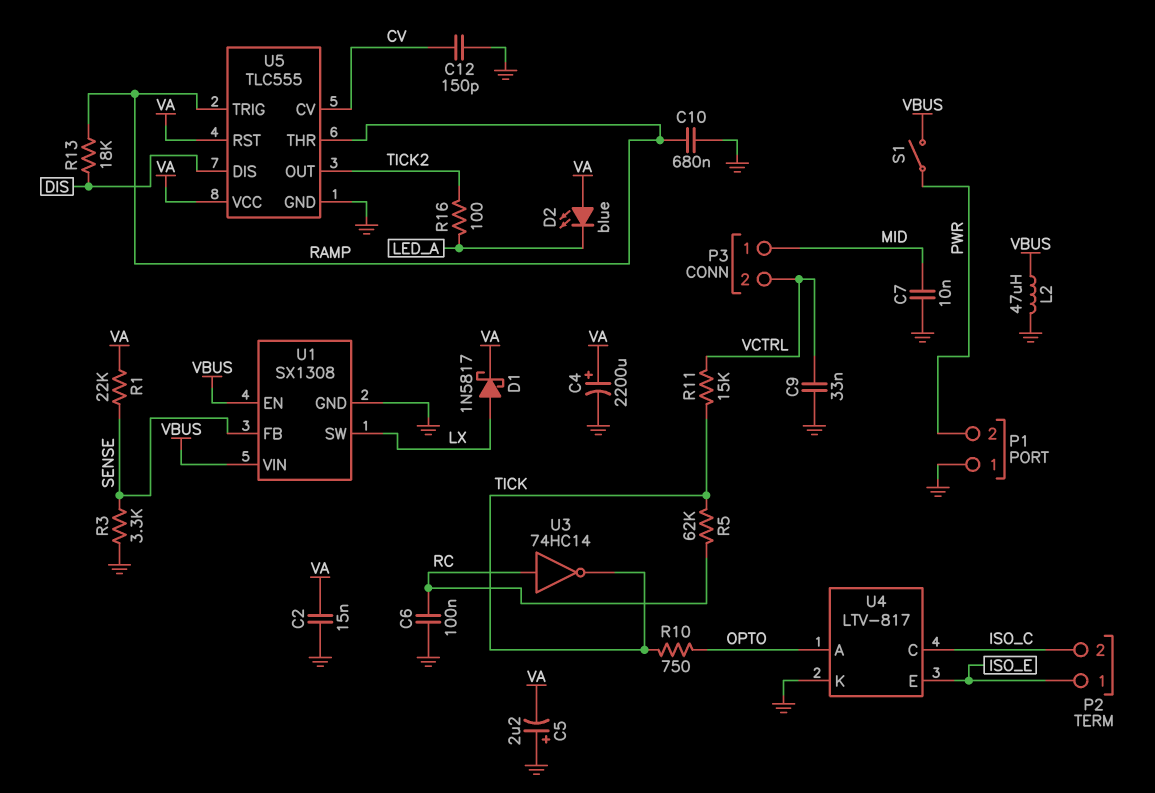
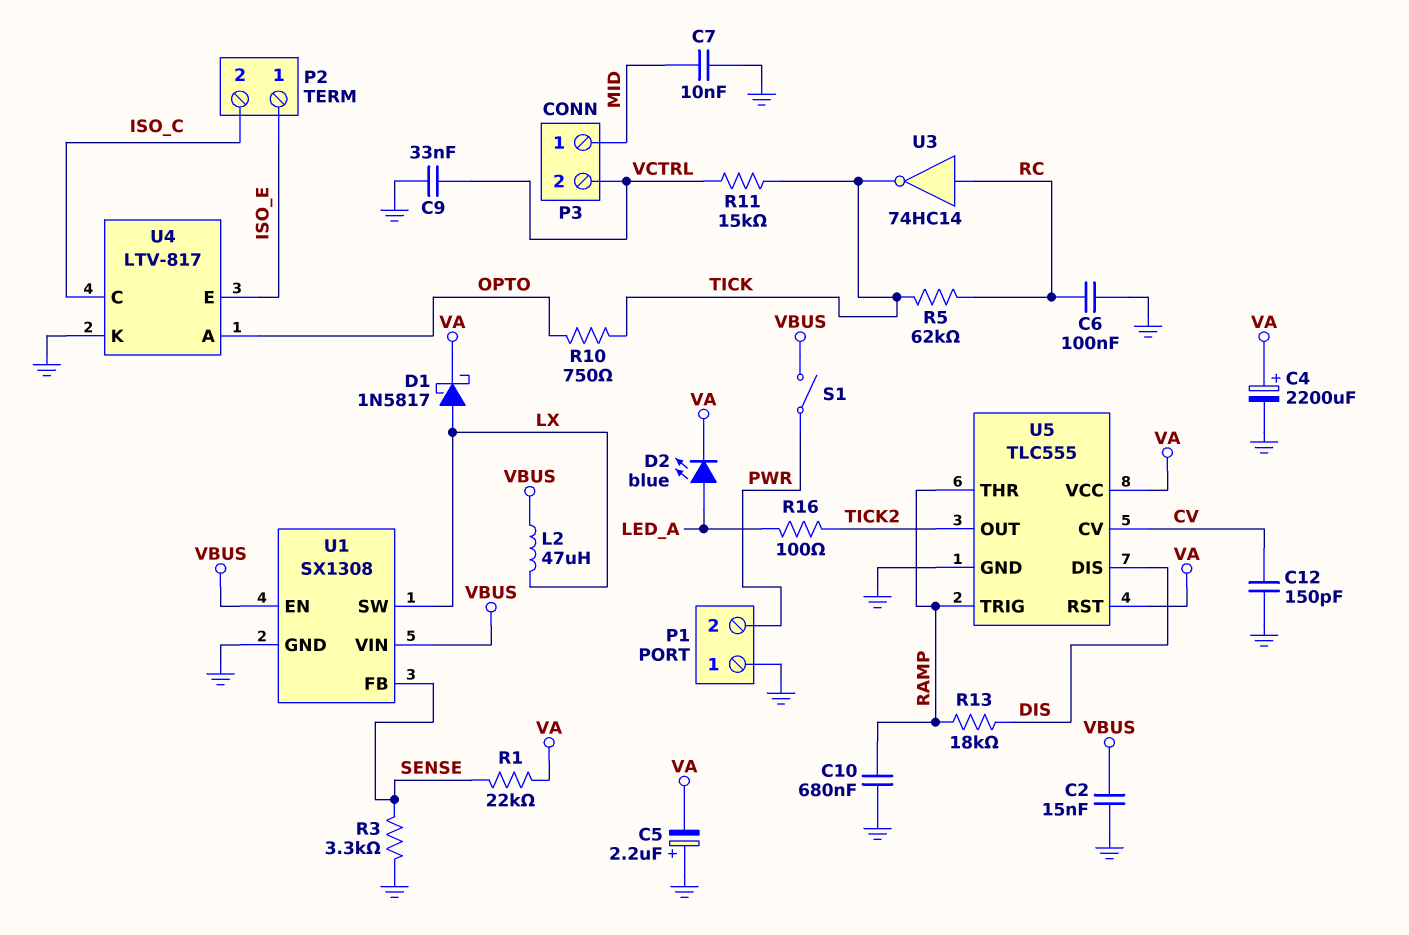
C2: 15nF (GND, VA) -> 15nF (GND, VBUS)
D2: LED blue (A VA, K LED_A) -> LED blue (A LED_A, K VA)
L2: 47uH (GND, VBUS) -> 47uH (LX, VBUS)

